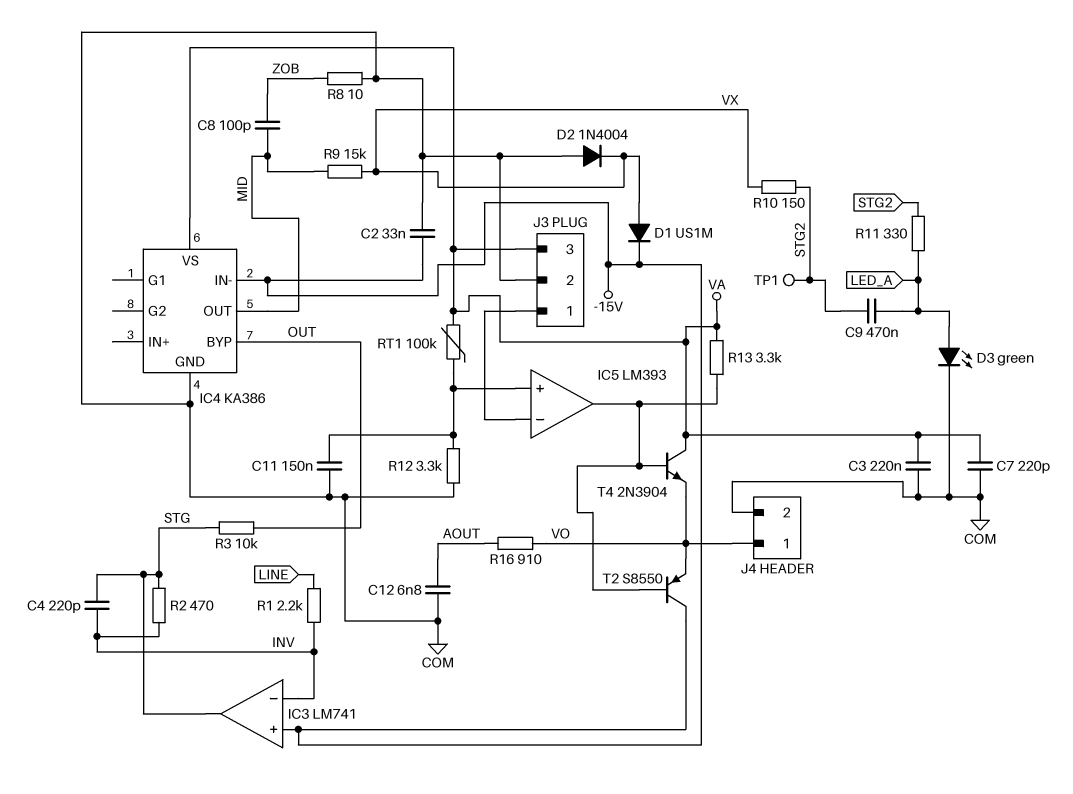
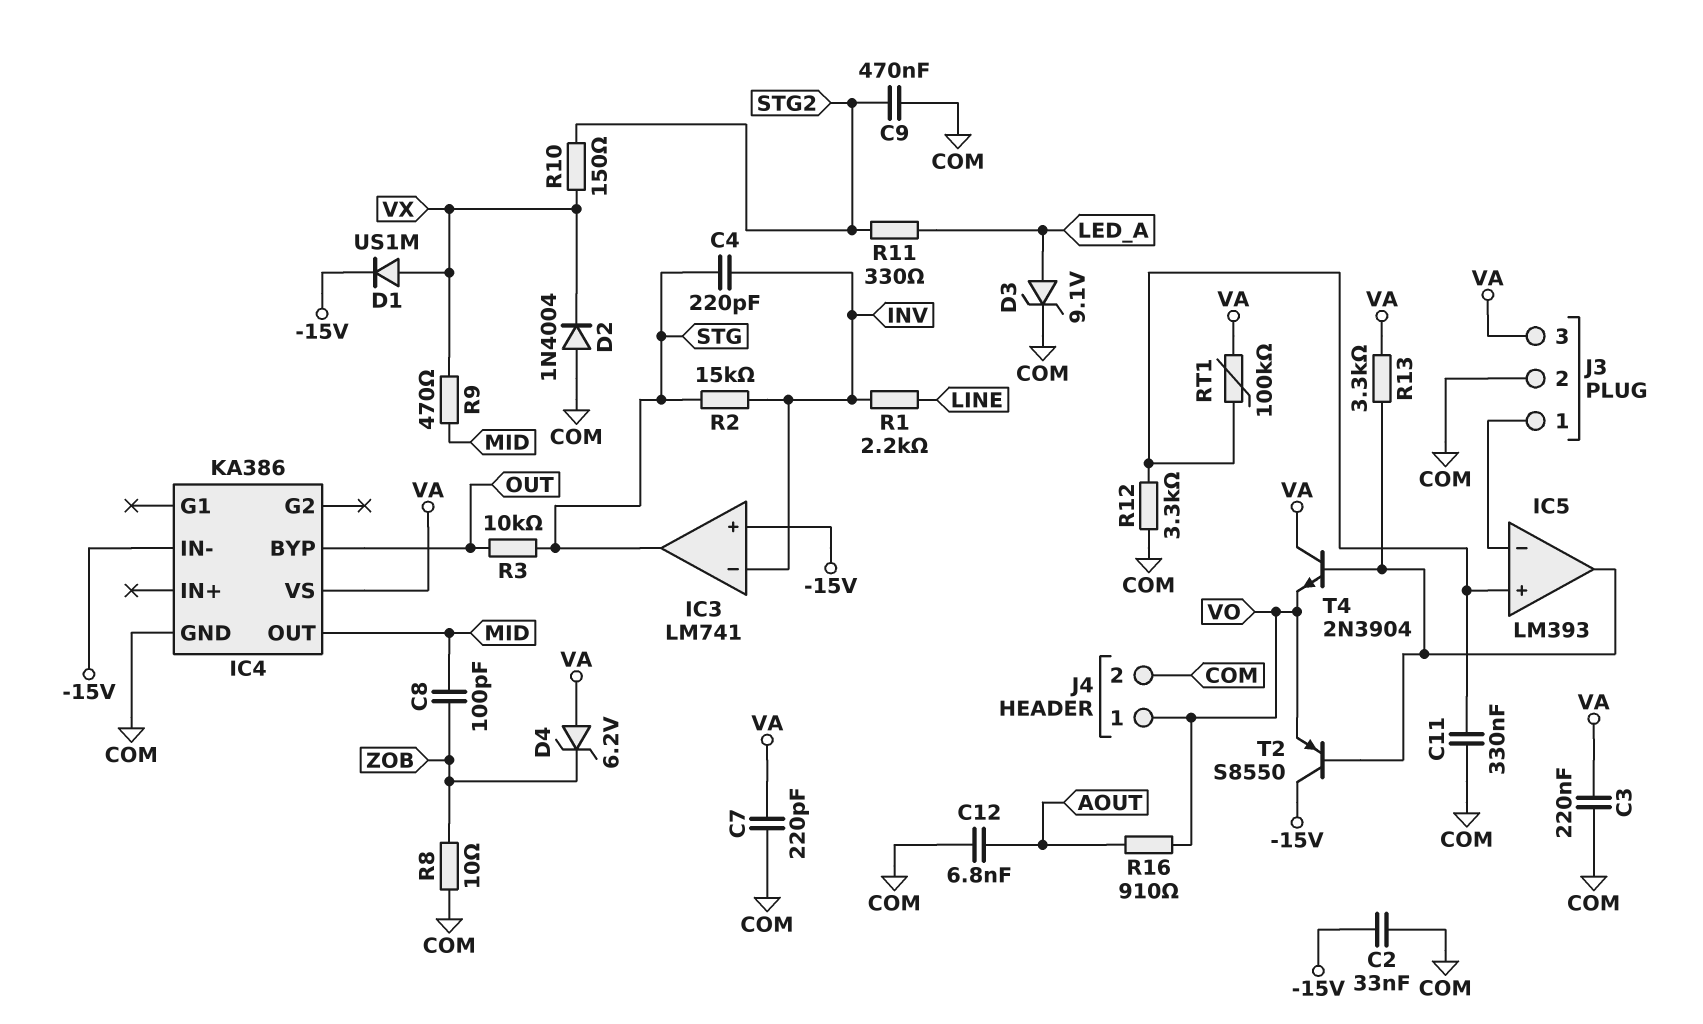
C9: 470nF (LED_A, STG2) -> 470nF (COM, STG2)
C11: 150nF (COM, IC5/in+) -> 330nF (COM, IC5/in+)
D3: LED green (A LED_A, K COM) -> zener 9.1V (A LED_A, K COM)
D4: none -> zener 6.2V (A VA, K ZOB)
R2: 470 (INV, STG) -> 15k (INV, STG)
R9: 15k (MID, VX) -> 470 (MID, VX)
TP1: test point (STG2) -> none

